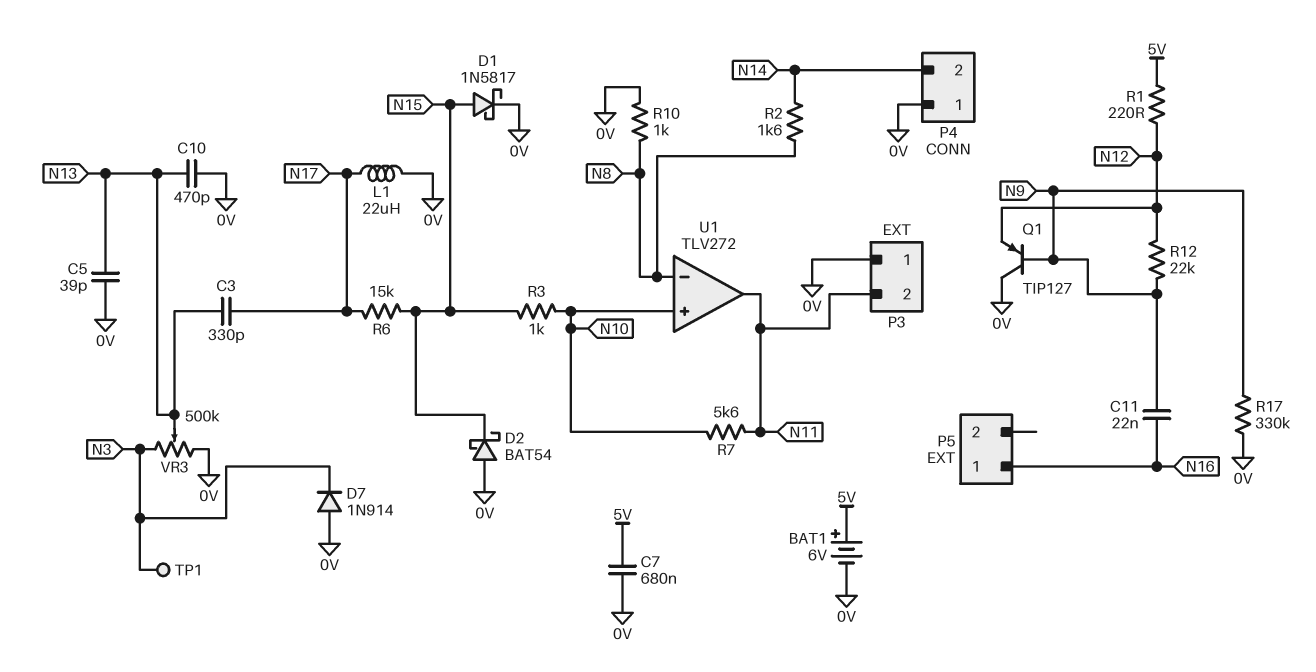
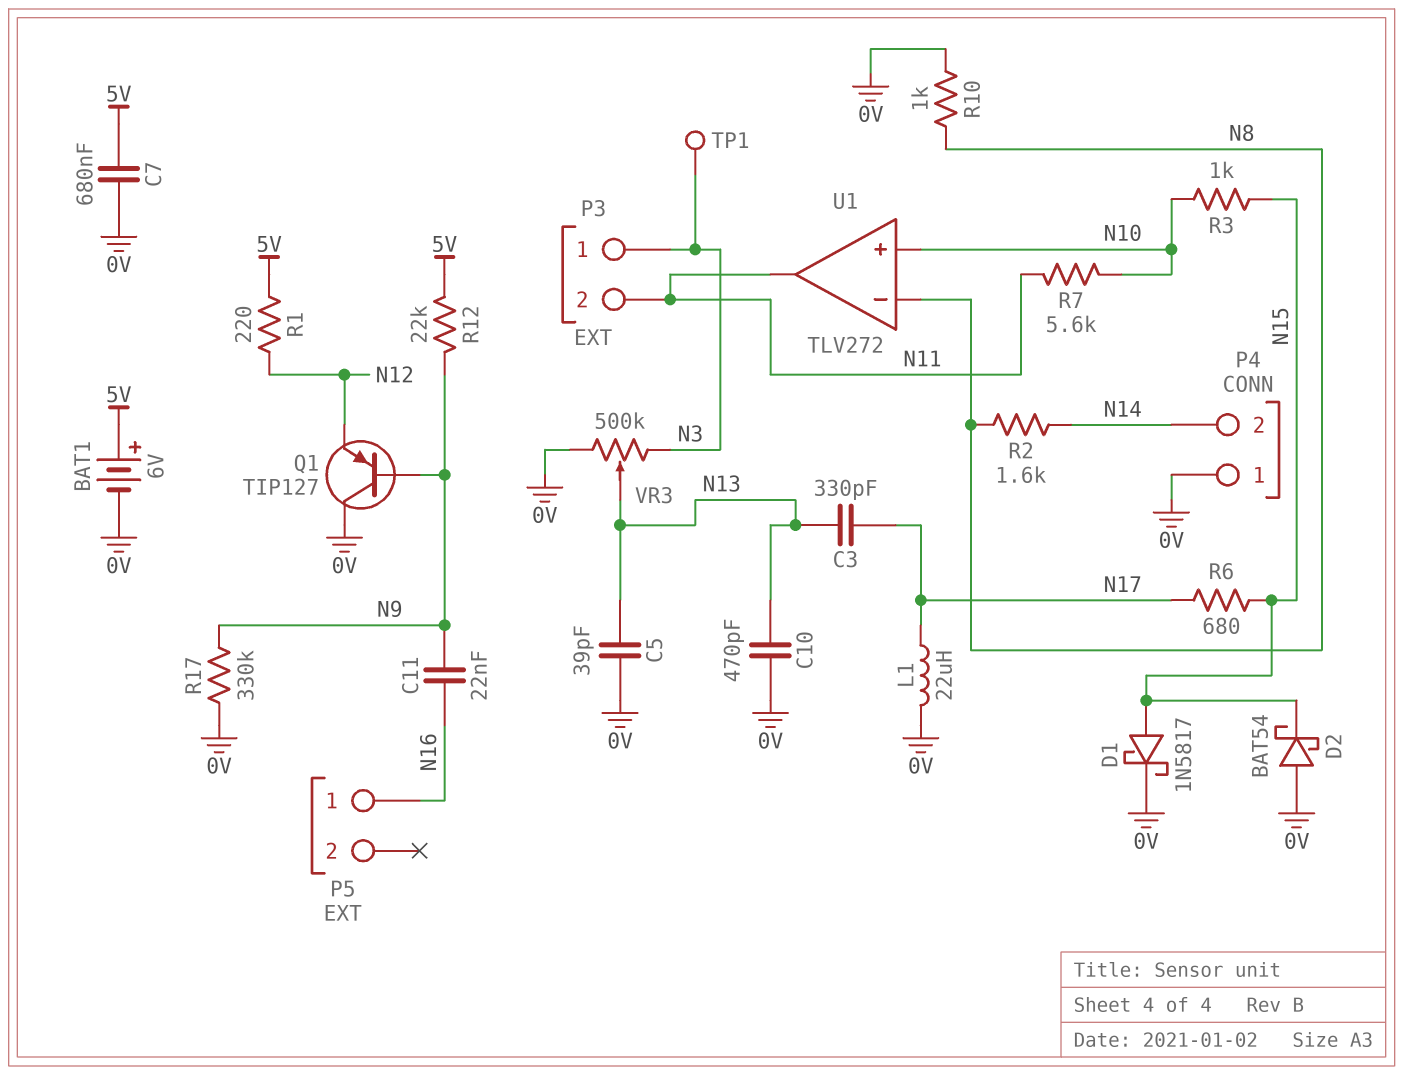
D7: diode 1N914 (A 0V, K N3) -> none
P3 pin 1: 0V -> N3
R6: 15k (N15, N17) -> 680 (N15, N17)
R12: 22k (N9, N12) -> 22k (5V, N9)

